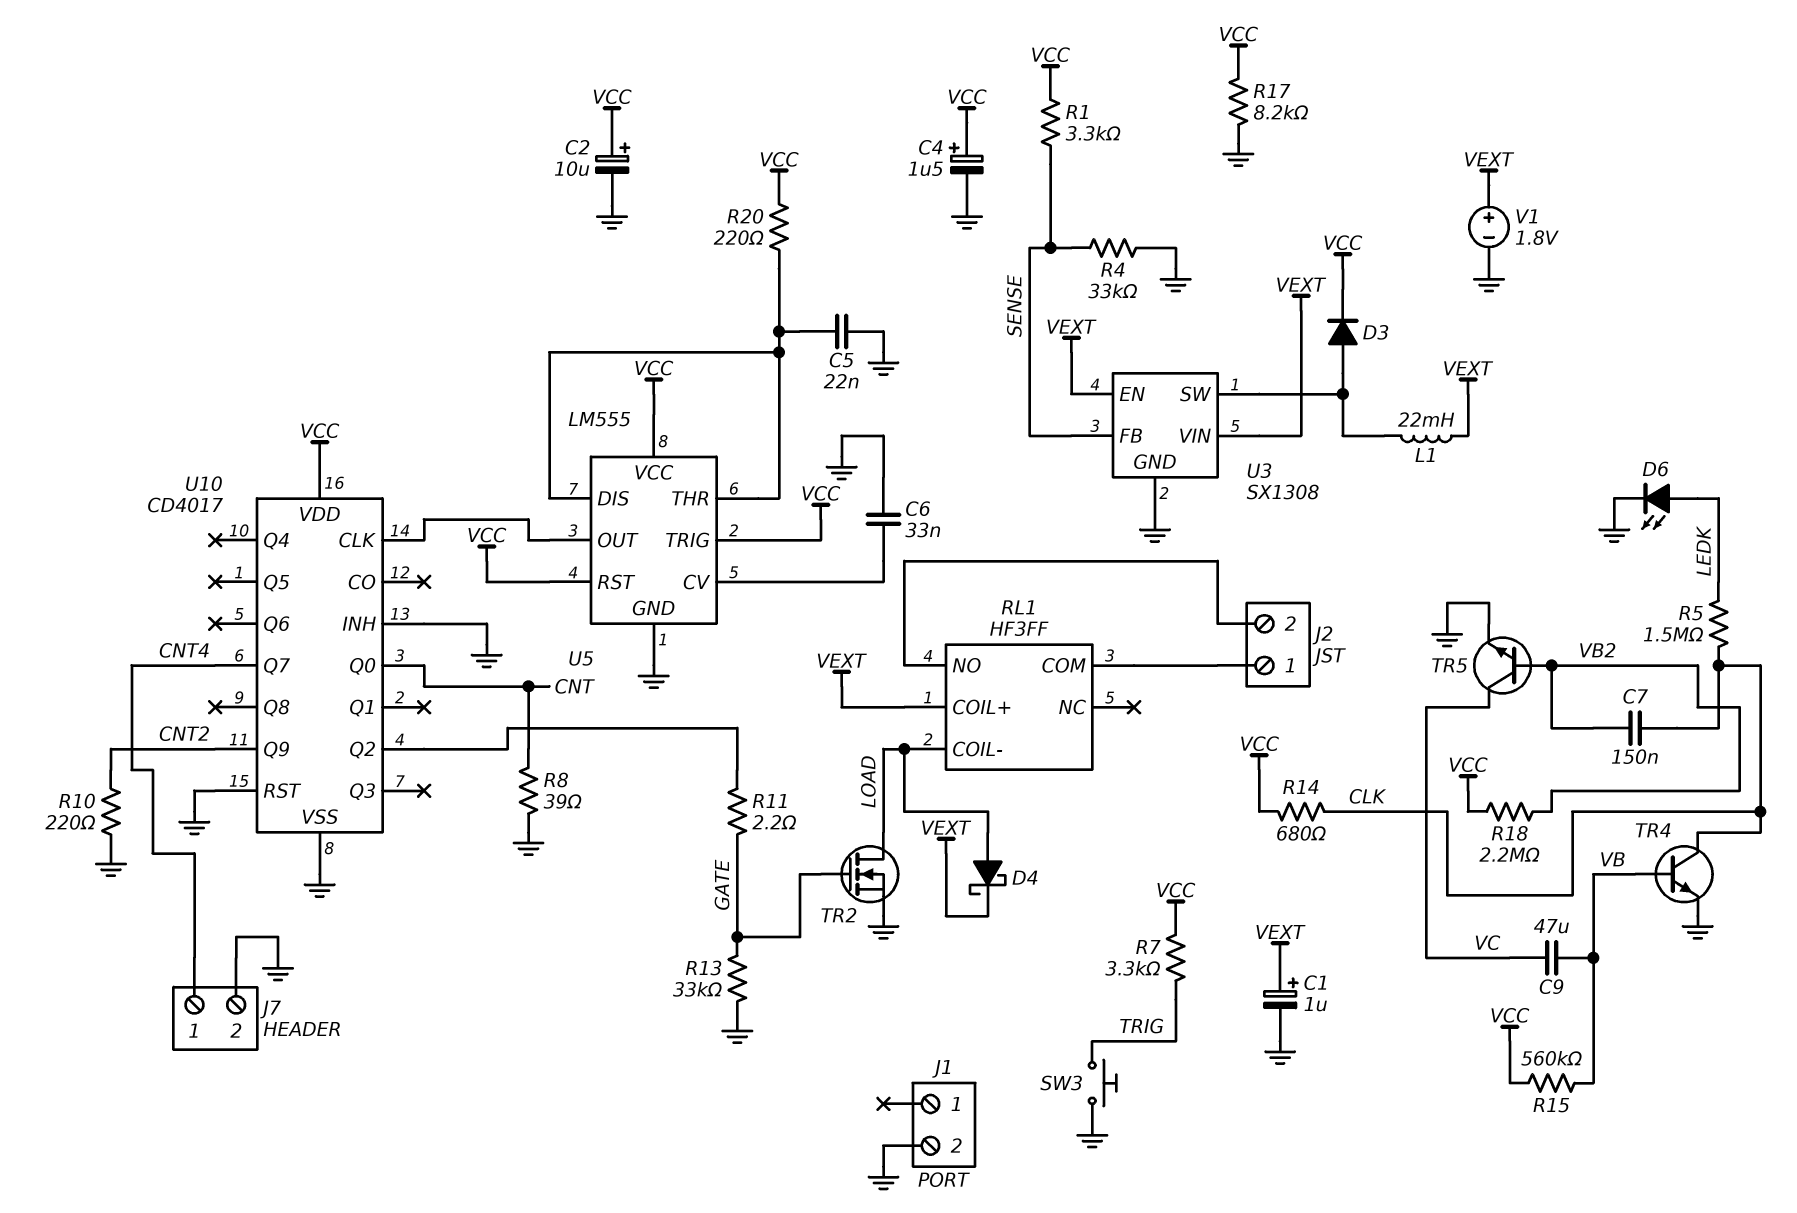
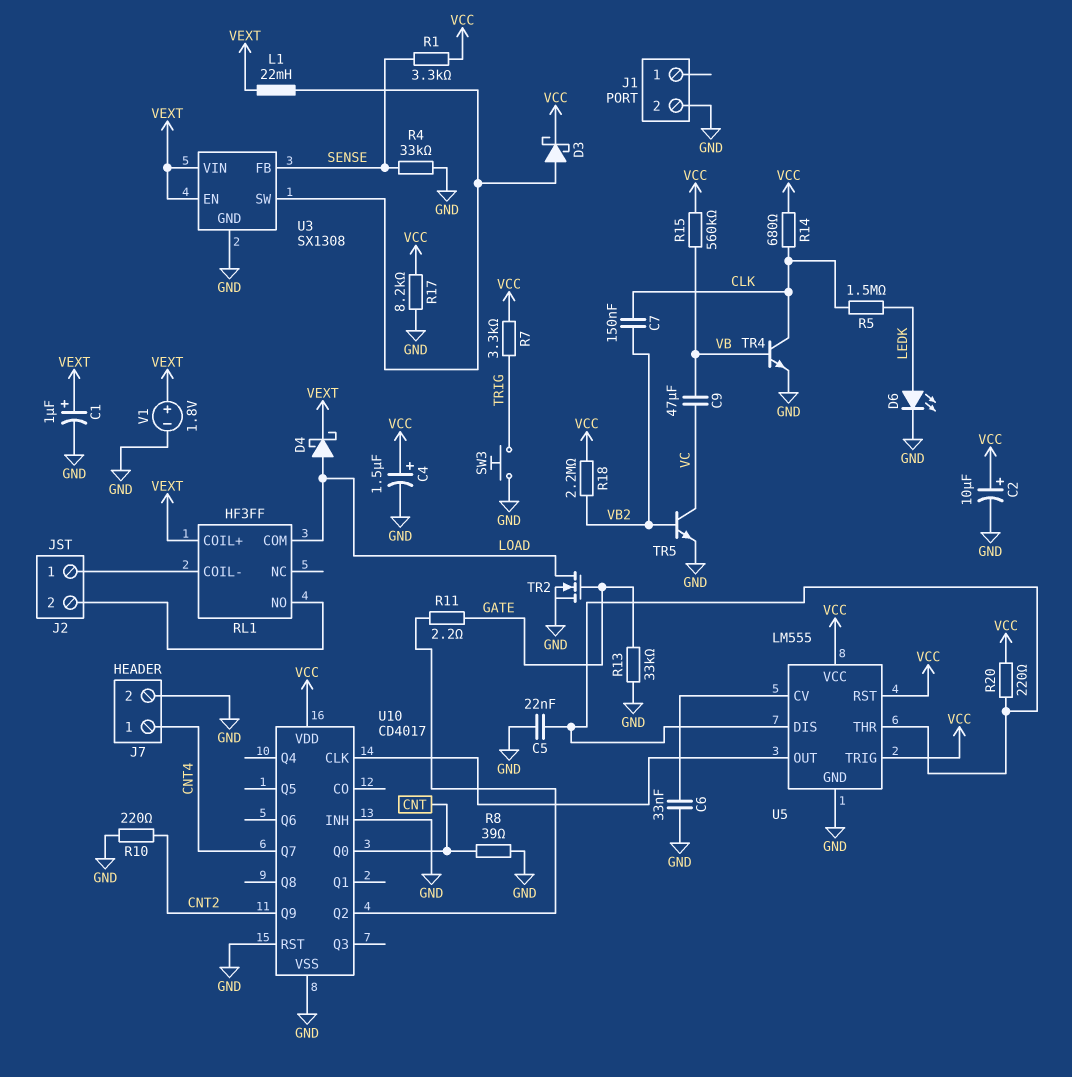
D3: diode (A U3/SW, K VCC) -> schottky (A U3/SW, K VCC)
RL1 pin COIL-: LOAD -> J2/1
RL1 pin COM: J2/1 -> LOAD

